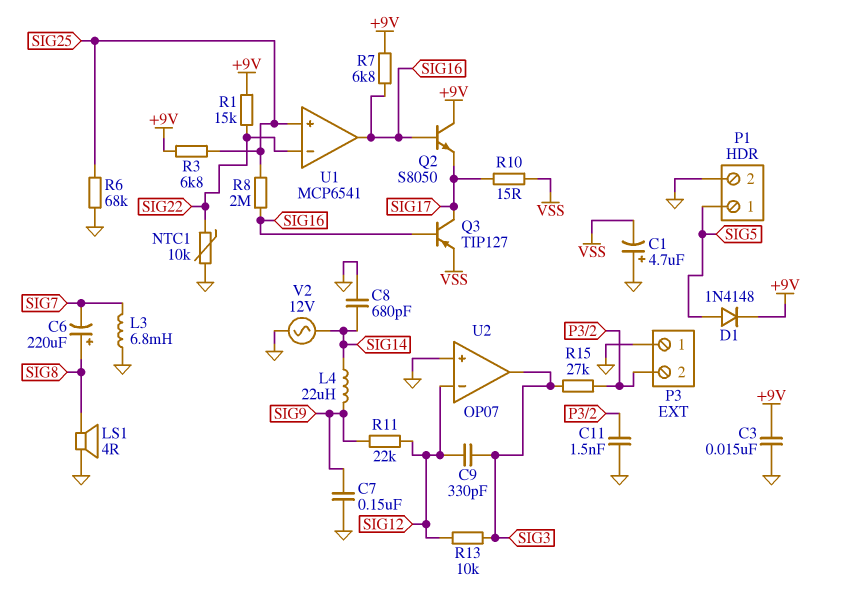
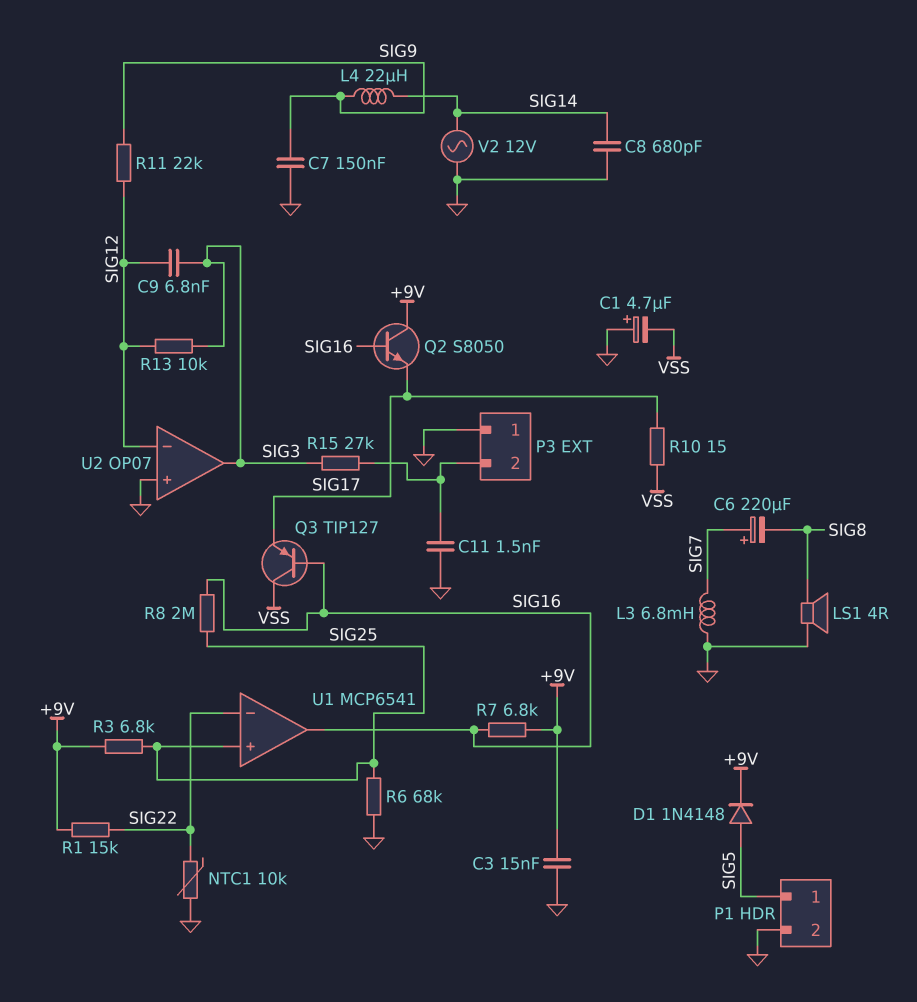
C6: 220uF (plus SIG8, minus SIG7) -> 220uF (plus SIG7, minus SIG8)
C9: 330pF (SIG3, SIG12) -> 6.8nF (SIG3, SIG12)
Q3: PNP TIP127 (B SIG16, C SIG17, E VSS) -> PNP TIP127 (B SIG16, C VSS, E SIG17)

